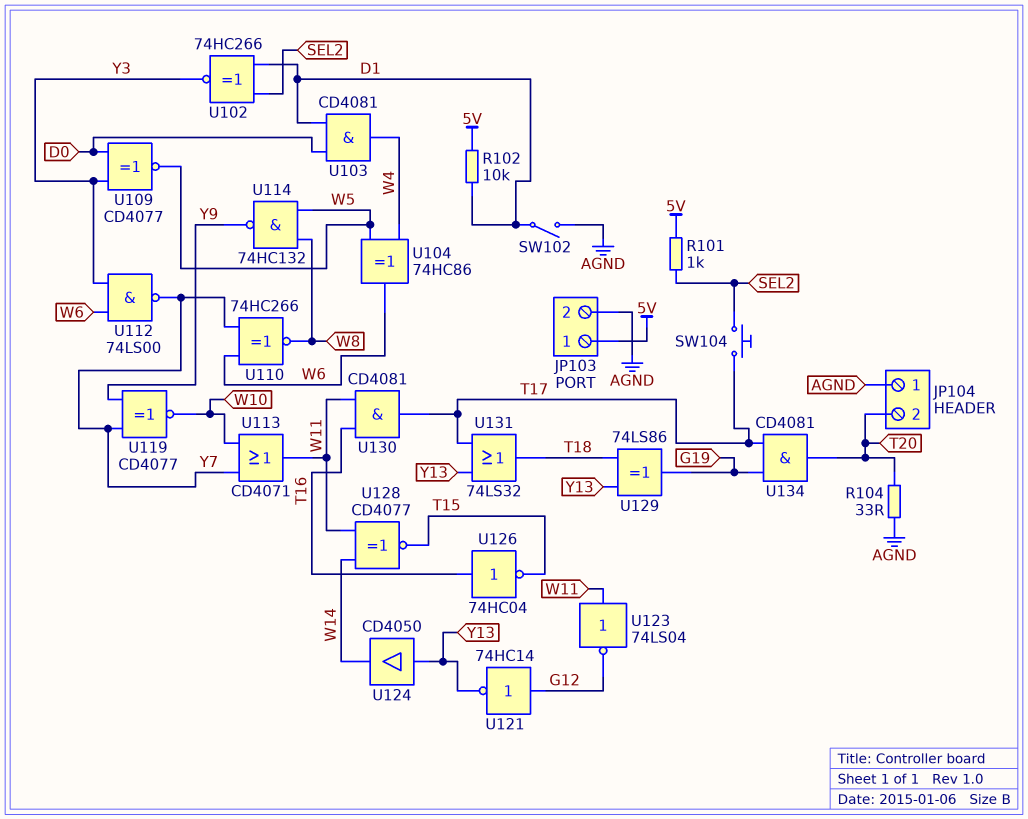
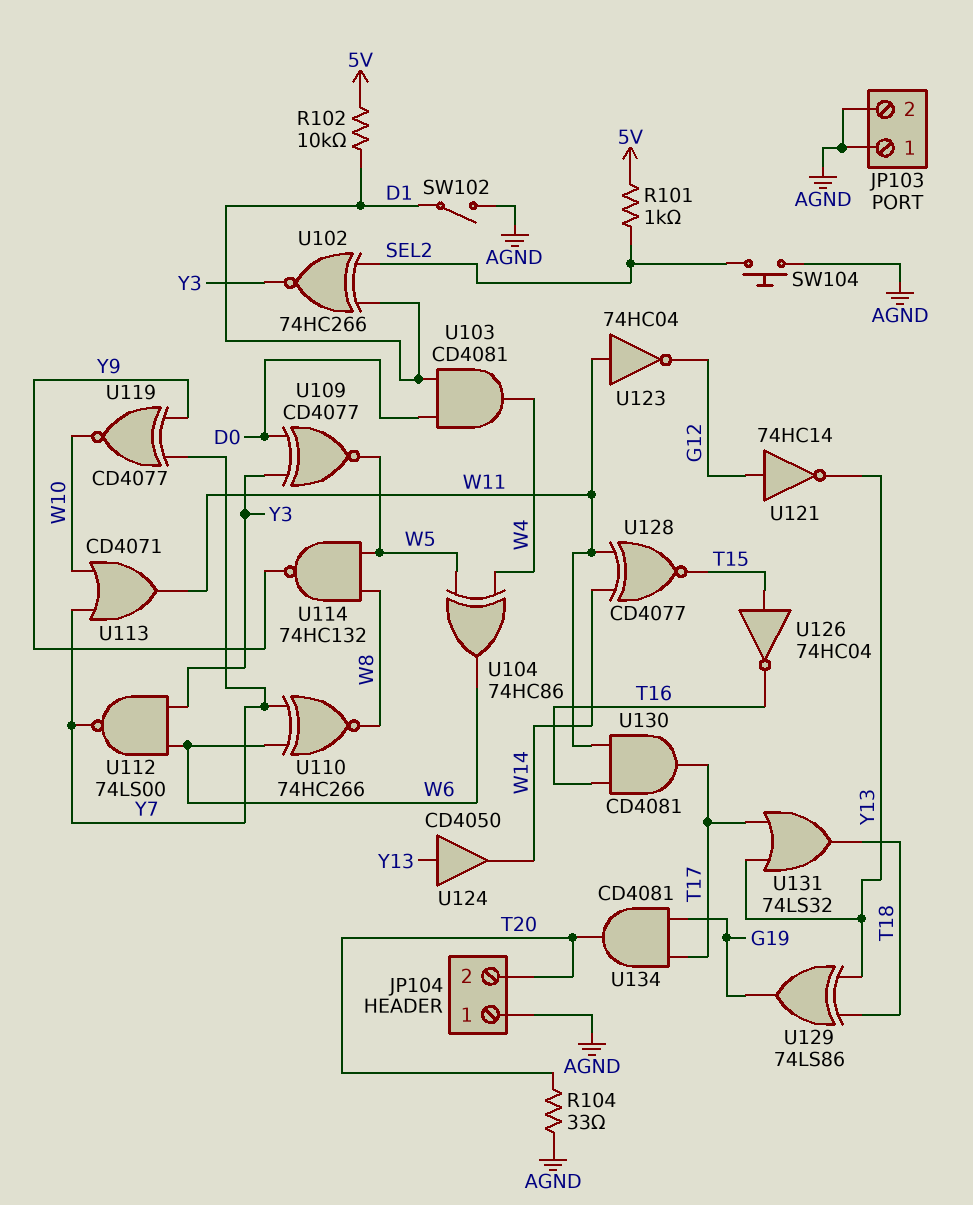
JP103 pin 1: 5V -> AGND
SW104: button (SEL2, T17) -> button (AGND, SEL2)
U123: NOT 74LS04 (in W11, out G12) -> NOT 74HC04 (in W11, out G12)
U126: NOT 74HC04 (in T16, out T15) -> NOT 74HC04 (in T15, out T16)

